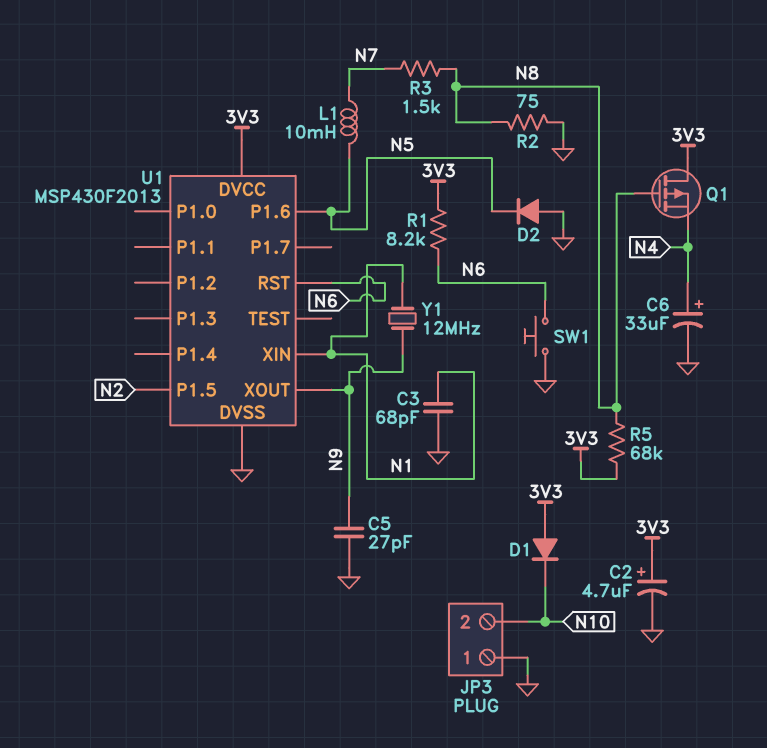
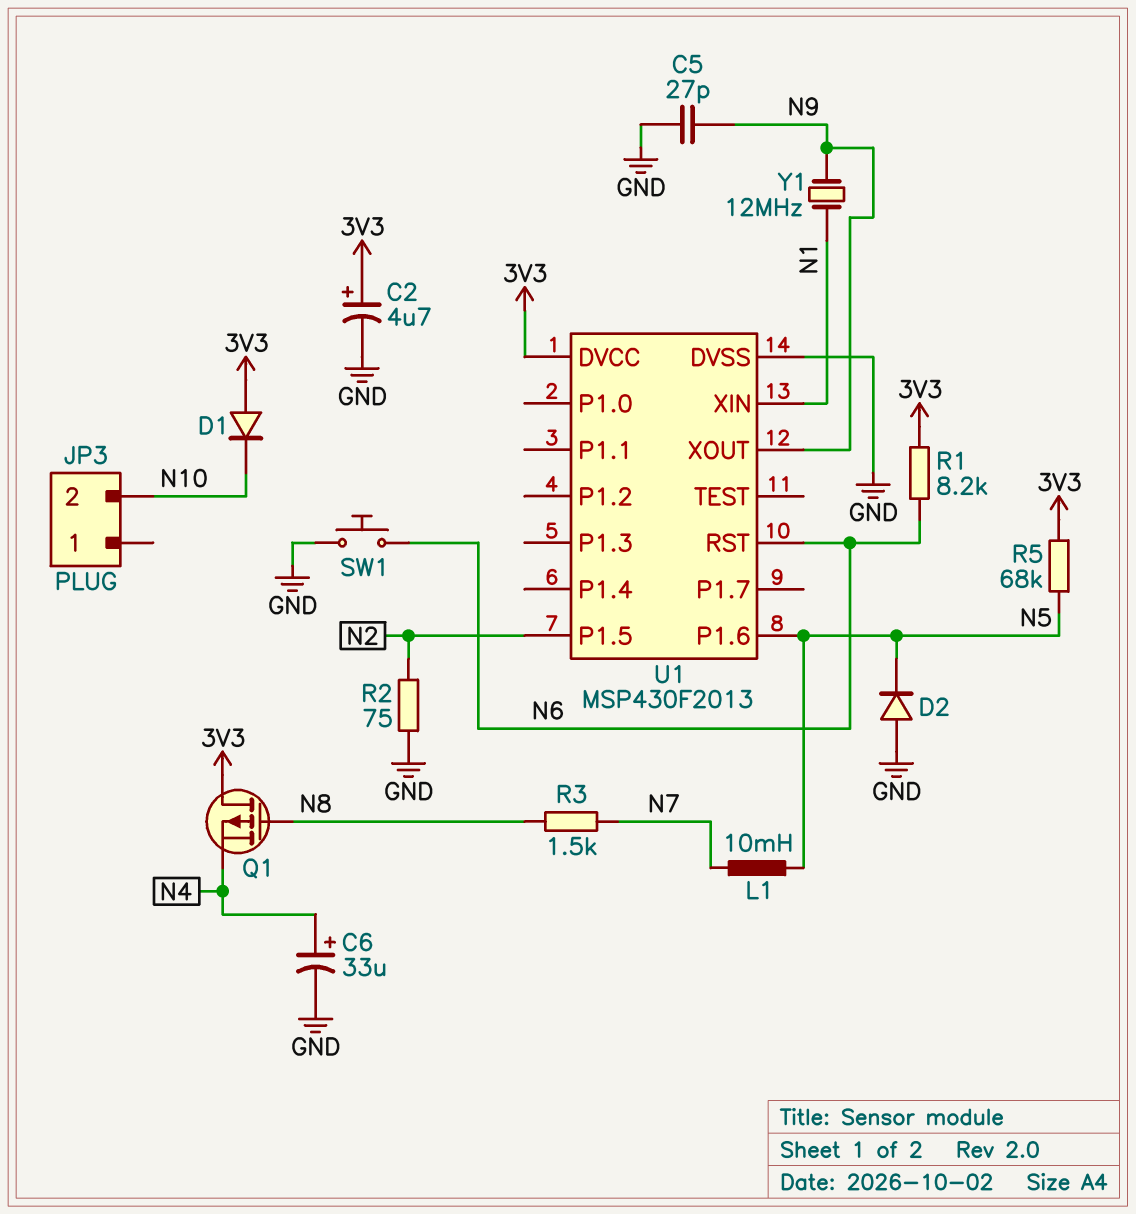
C3: 68pF (GND, N1) -> none
JP3 pin 1: GND -> none
R2: 75 (GND, N8) -> 75 (GND, N2)
R5: 68k (3V3, N8) -> 68k (3V3, N5)

